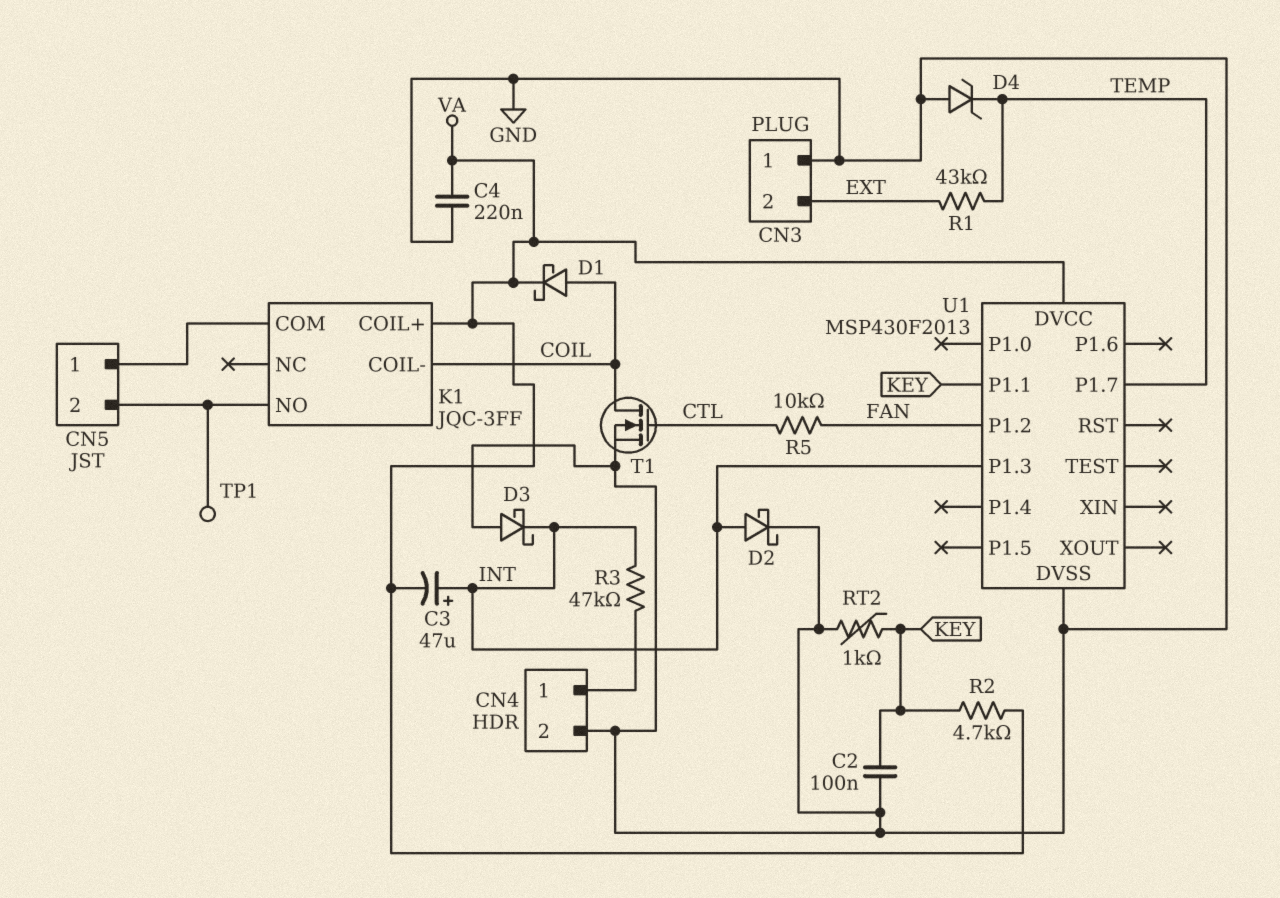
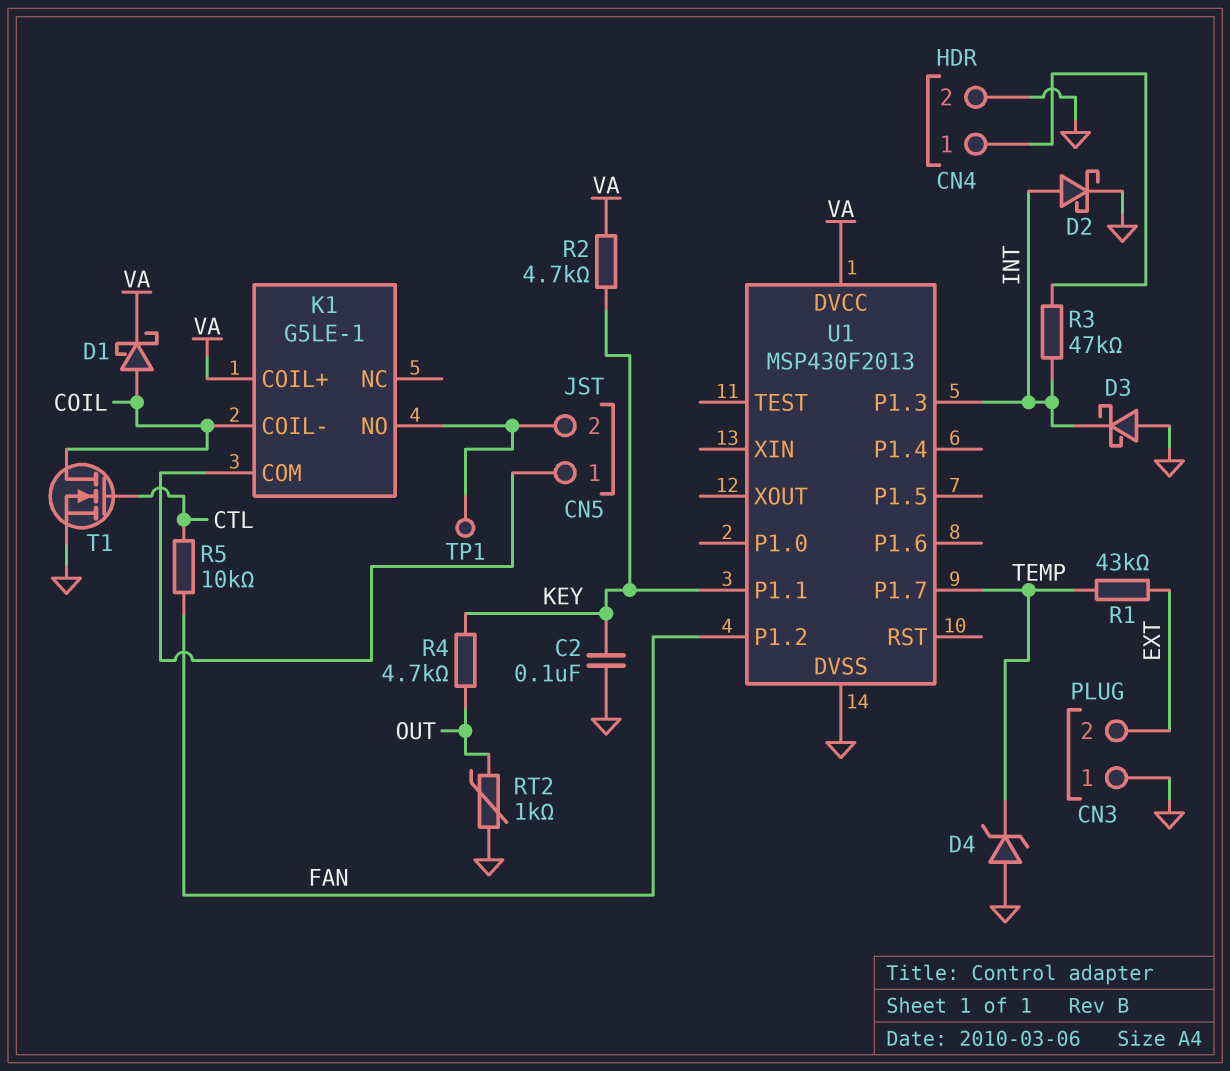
C3: 47uF (plus INT, minus VA) -> none
C4: 220nF (GND, VA) -> none
K1: JQC-3FF -> G5LE-1
R4: none -> 4.7k (KEY, OUT)
RT2: 1k (GND, KEY) -> 1k (GND, OUT)

